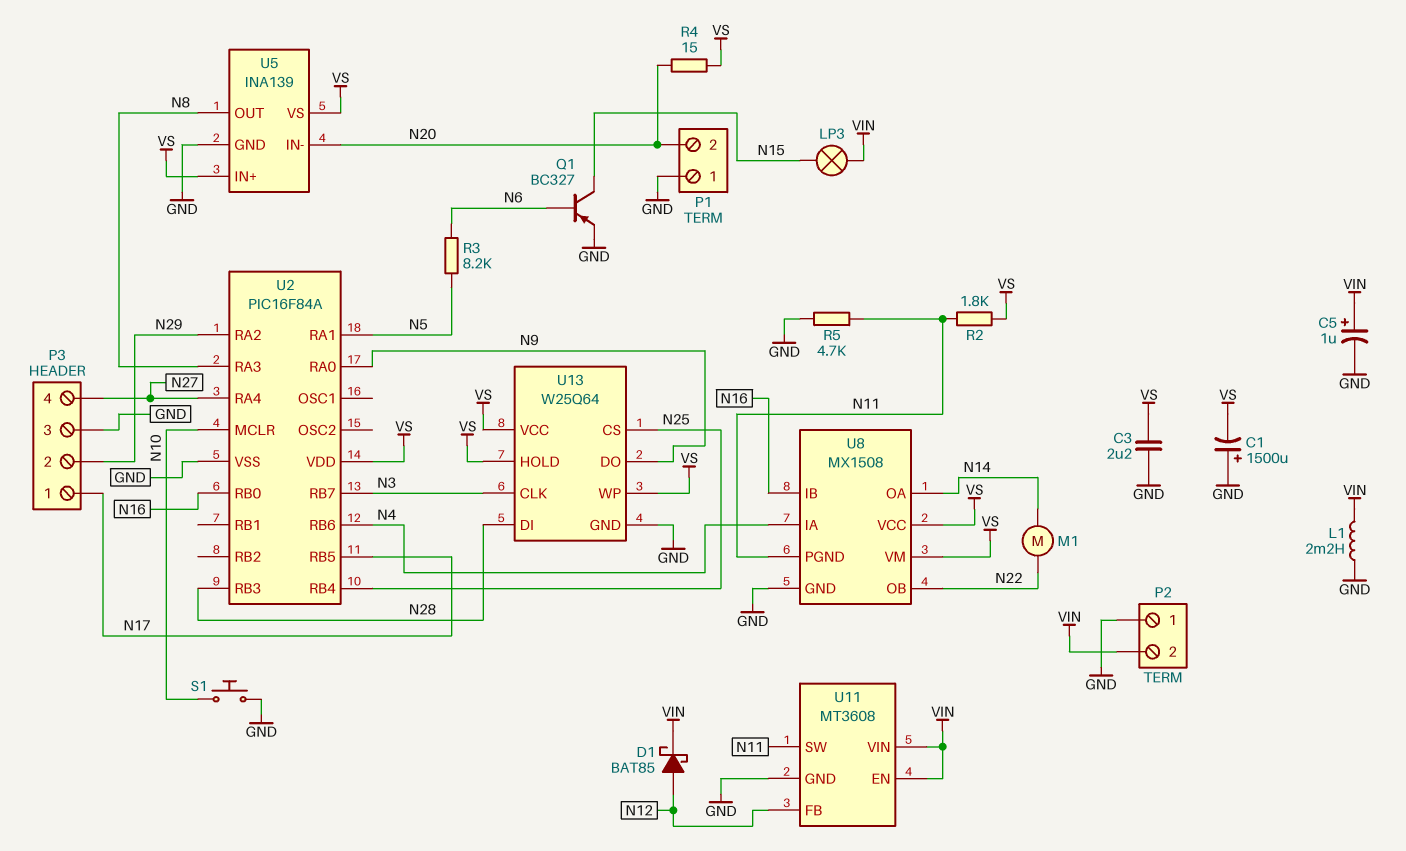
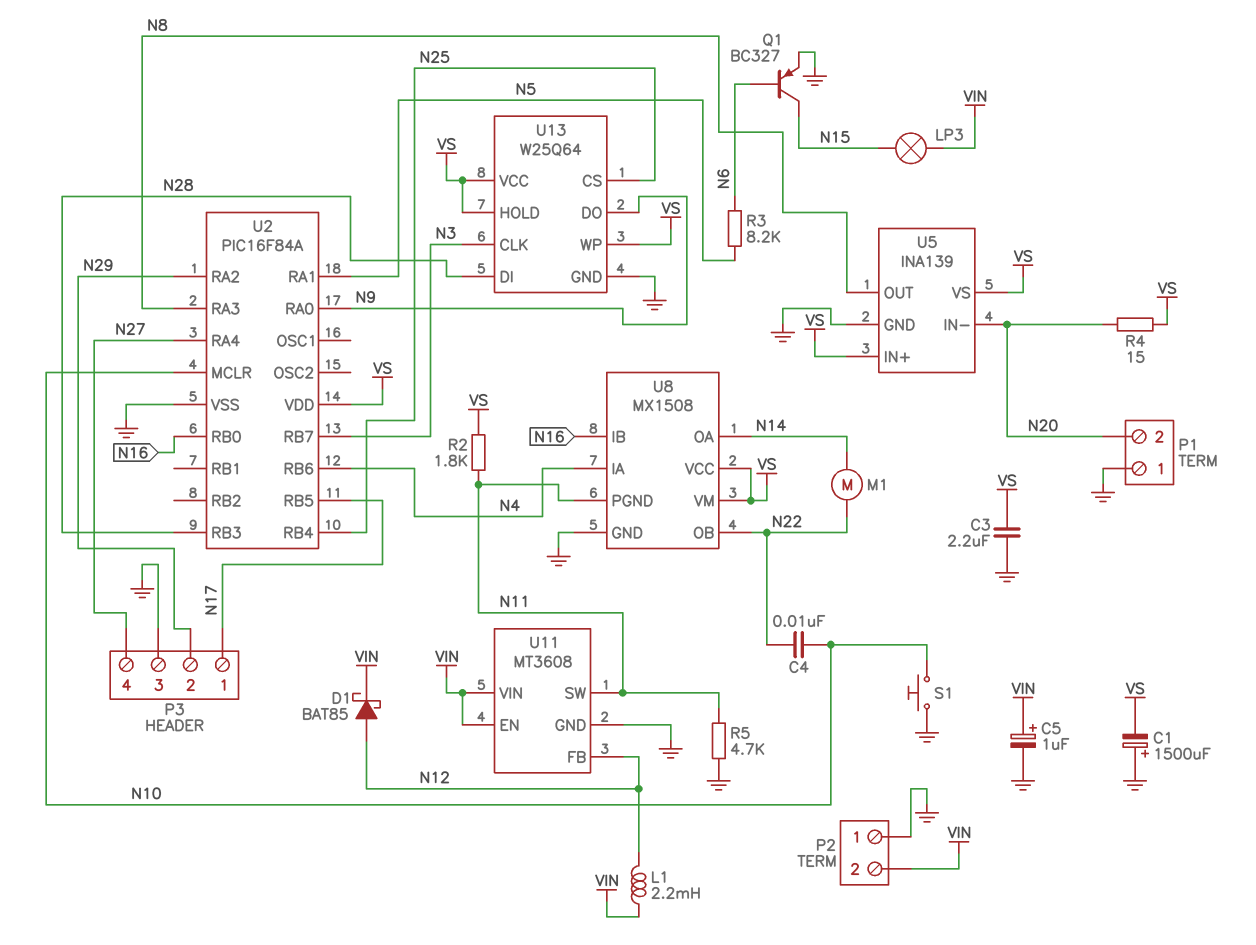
C4: none -> 10nF (N10, N22)
L1: 2.2mH (GND, VIN) -> 2.2mH (N12, VIN)

